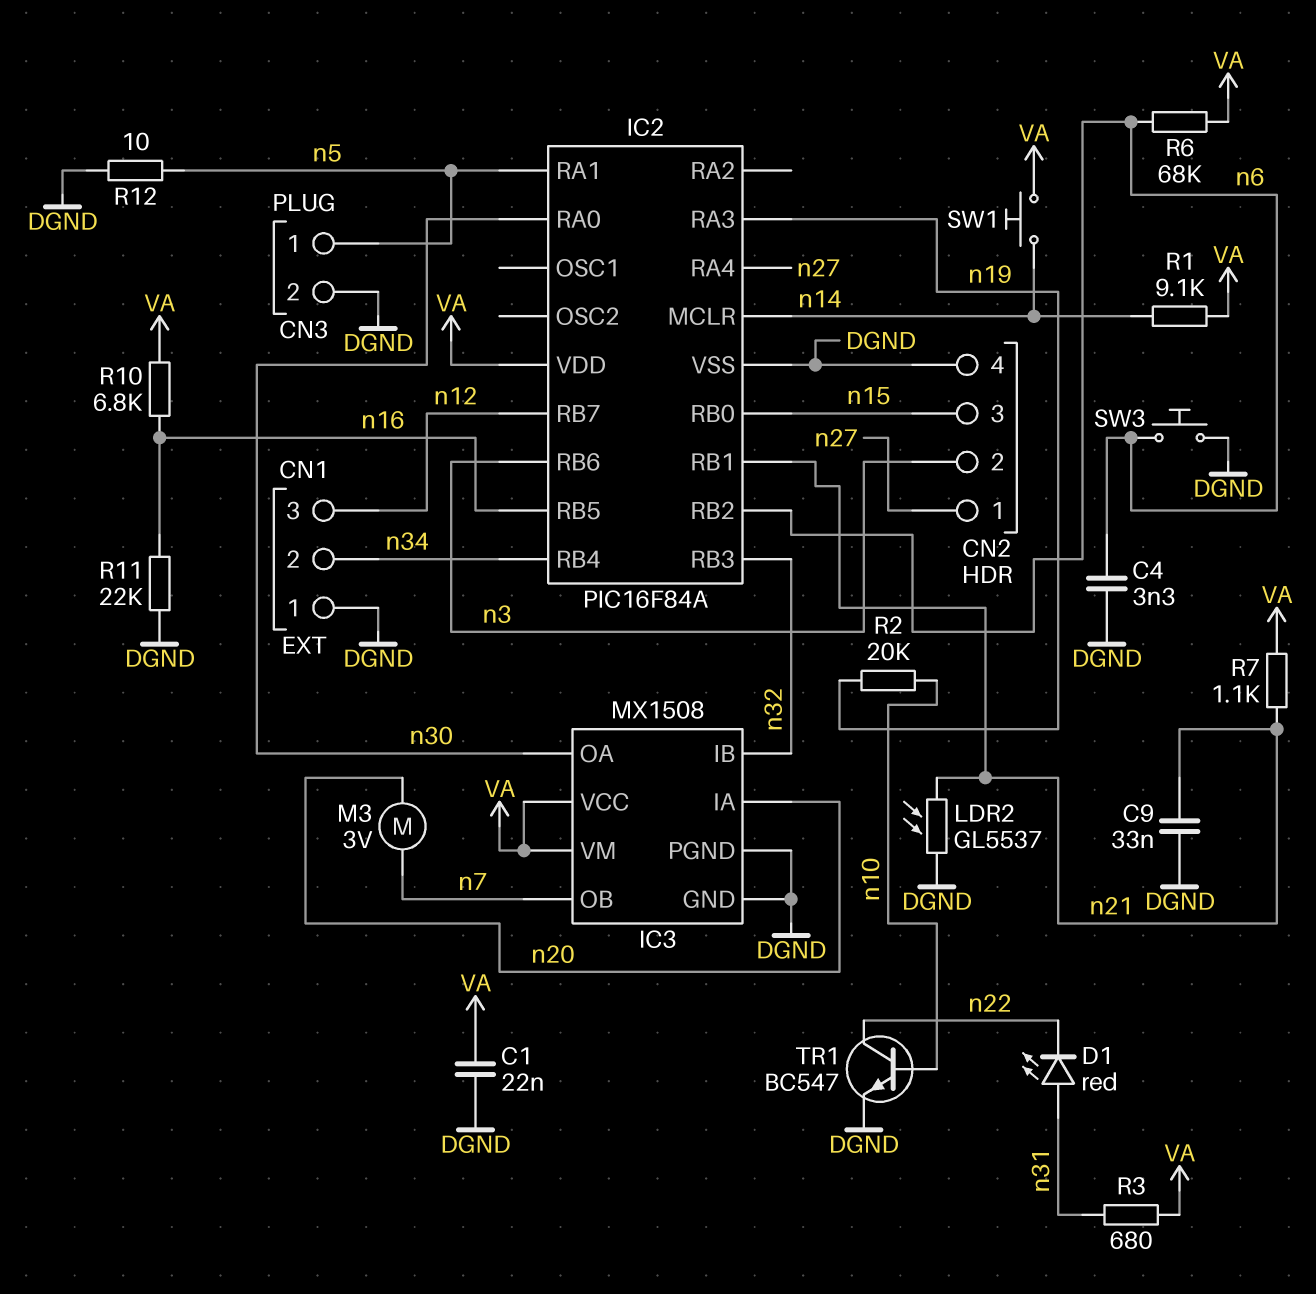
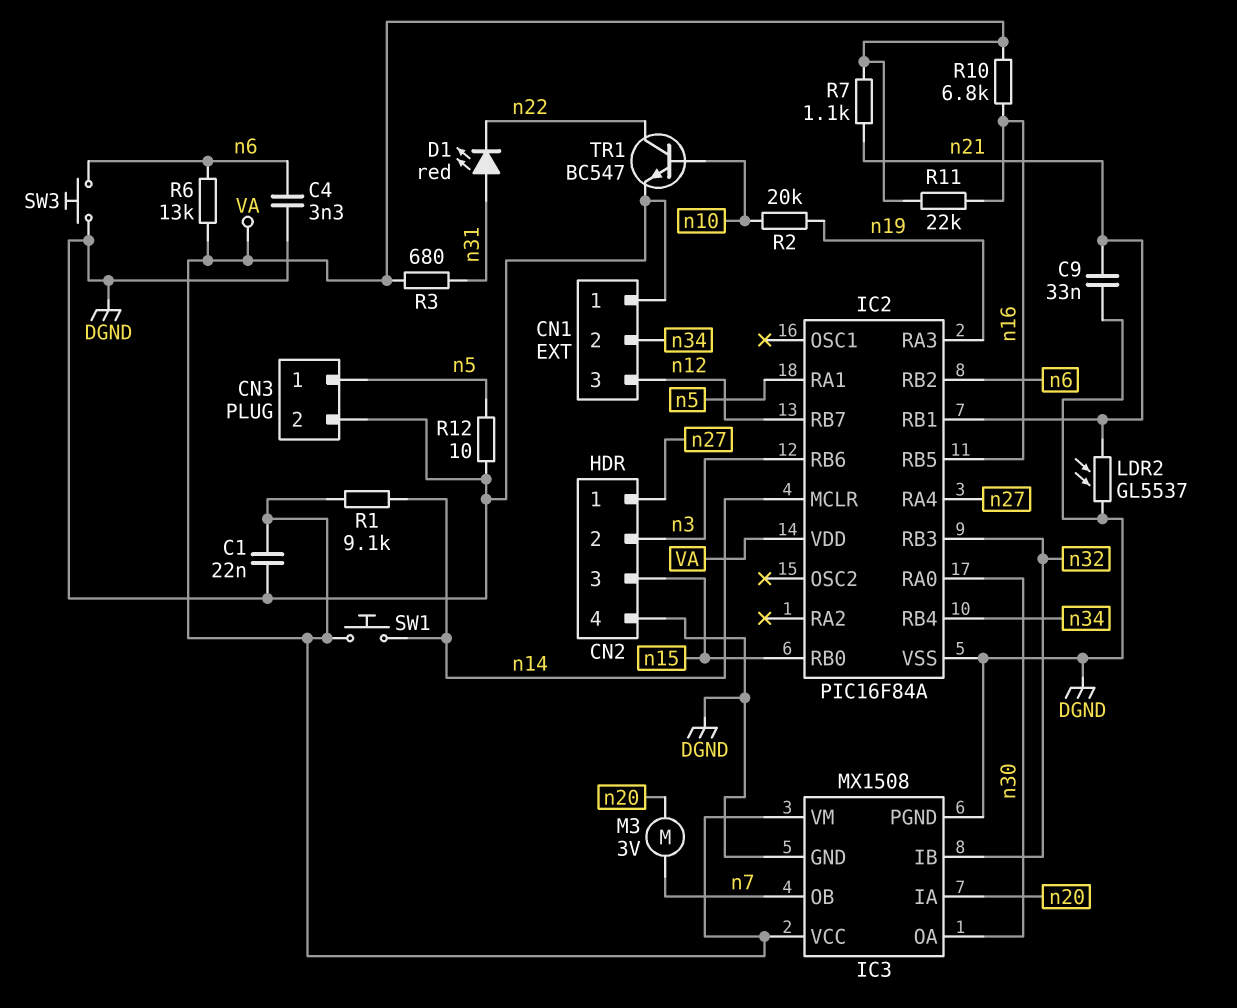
R6: 68k (VA, n6) -> 13k (VA, n6)
R11: 22k (DGND, n16) -> 22k (VA, n16)

